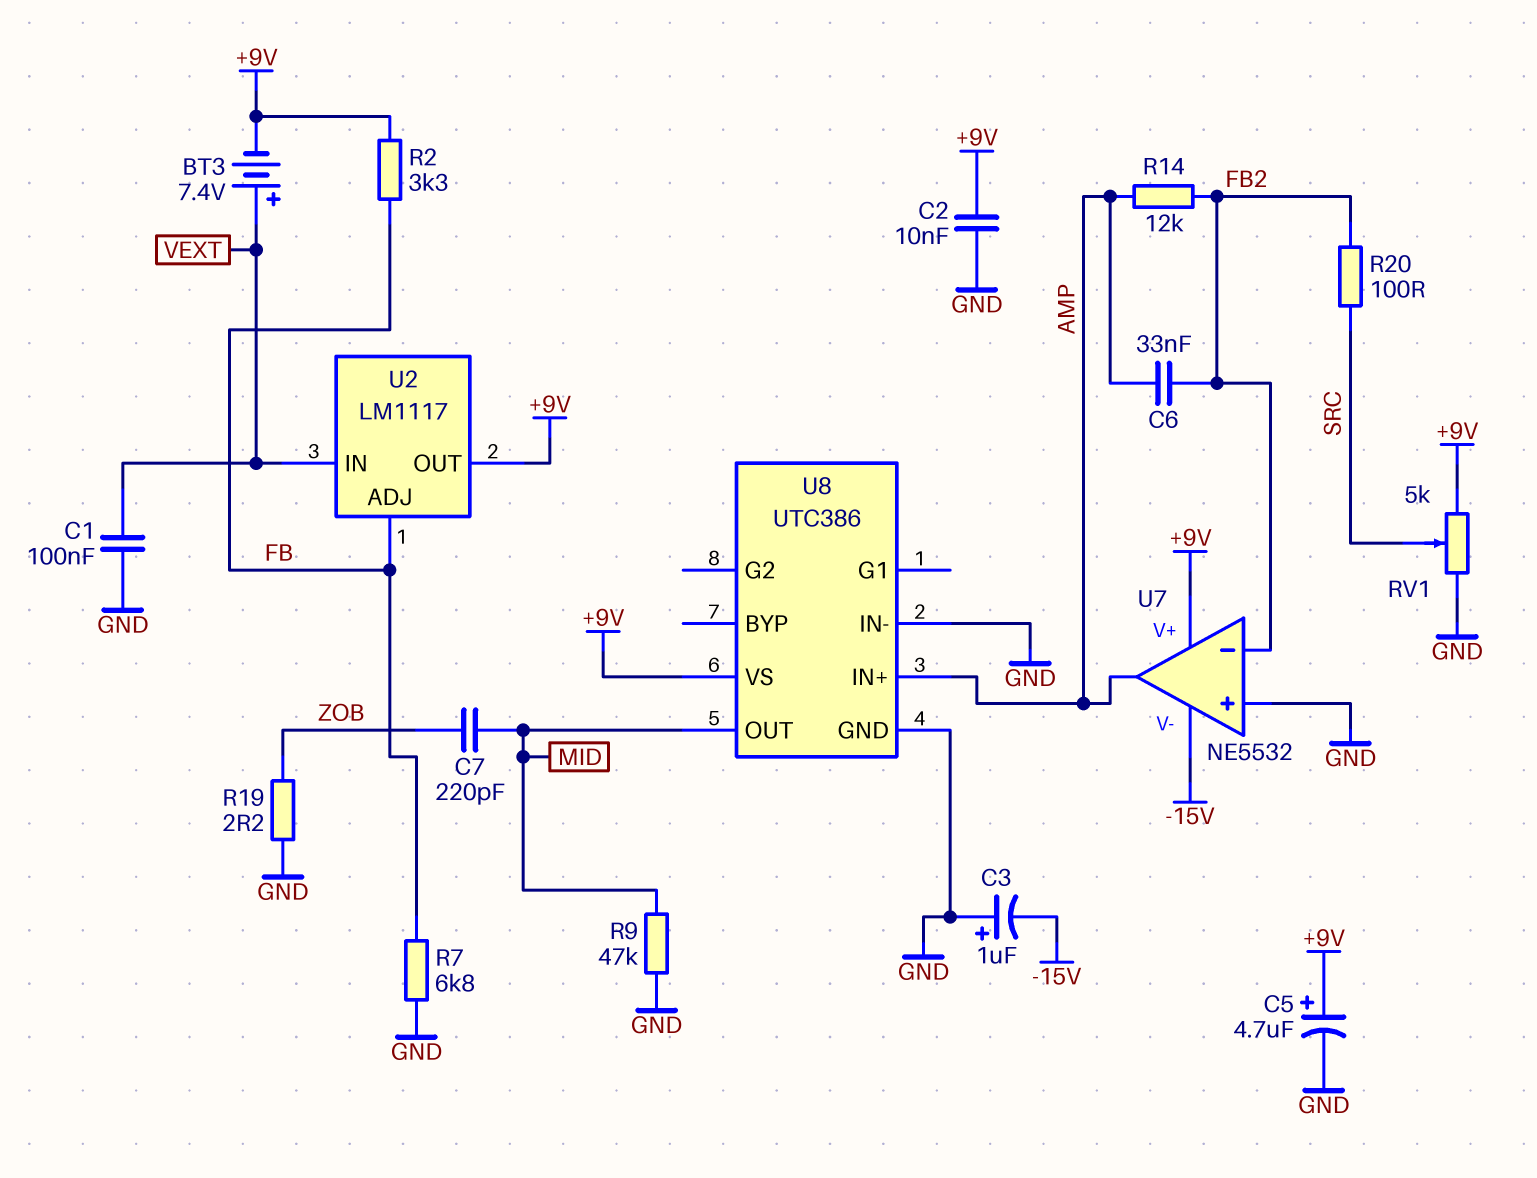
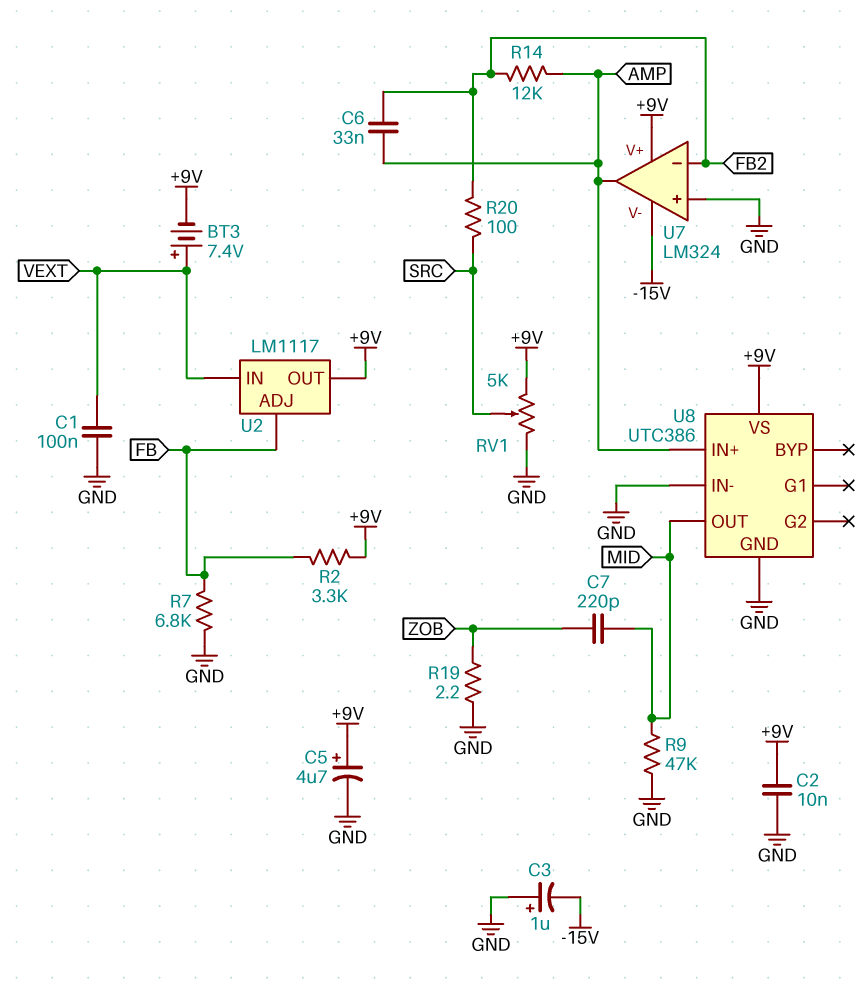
U7: NE5532 -> LM324

